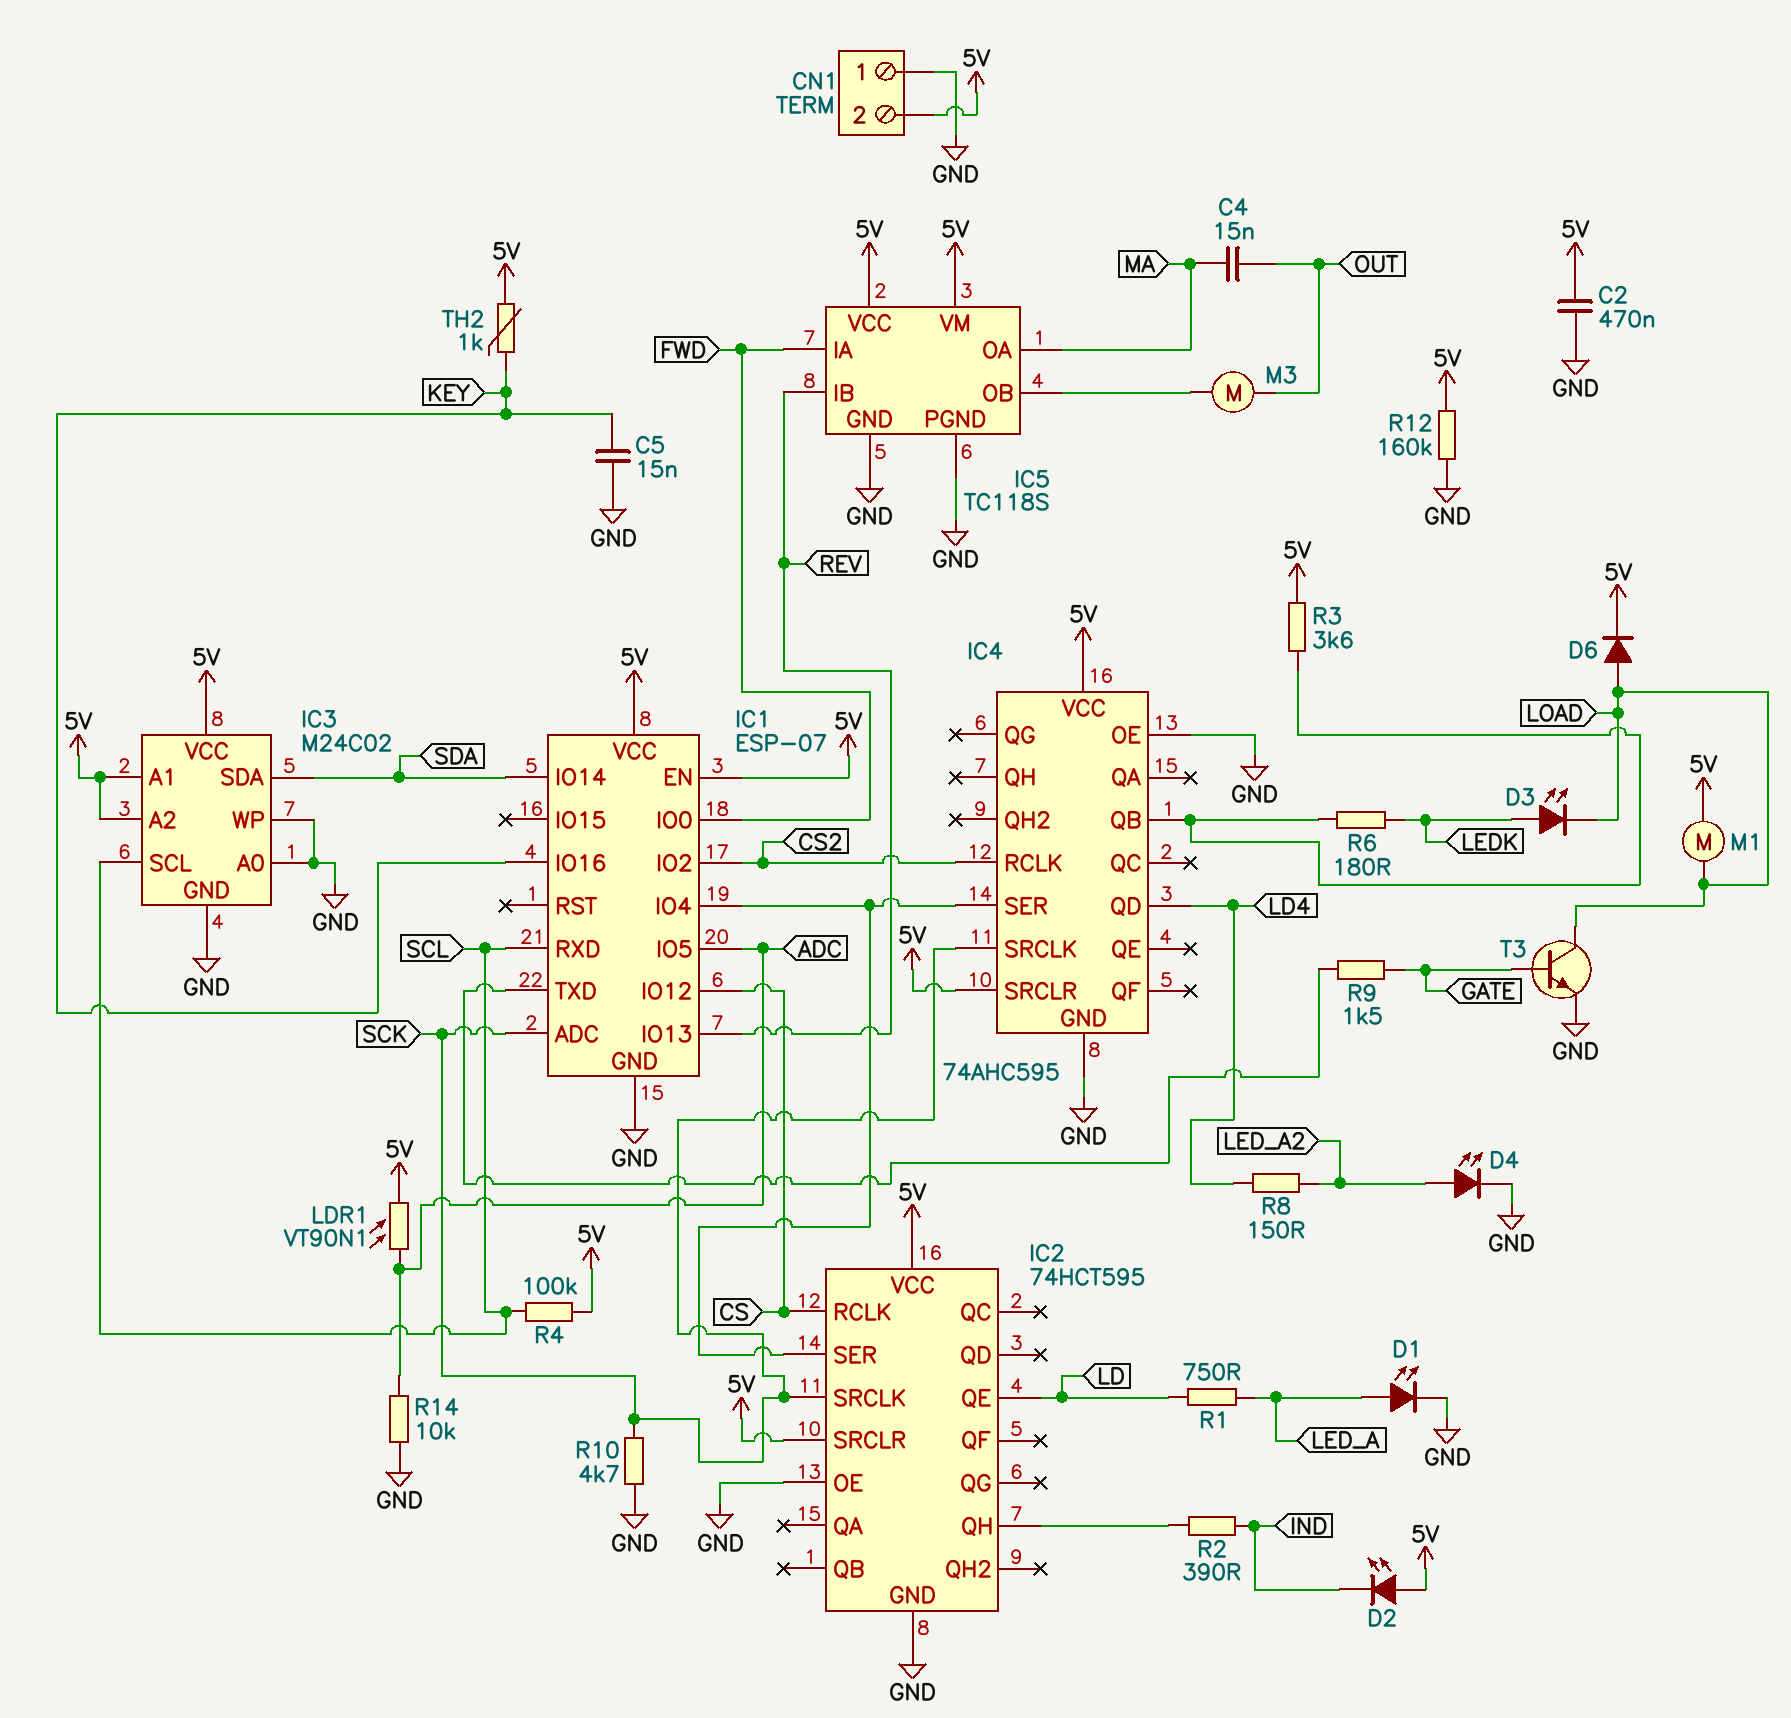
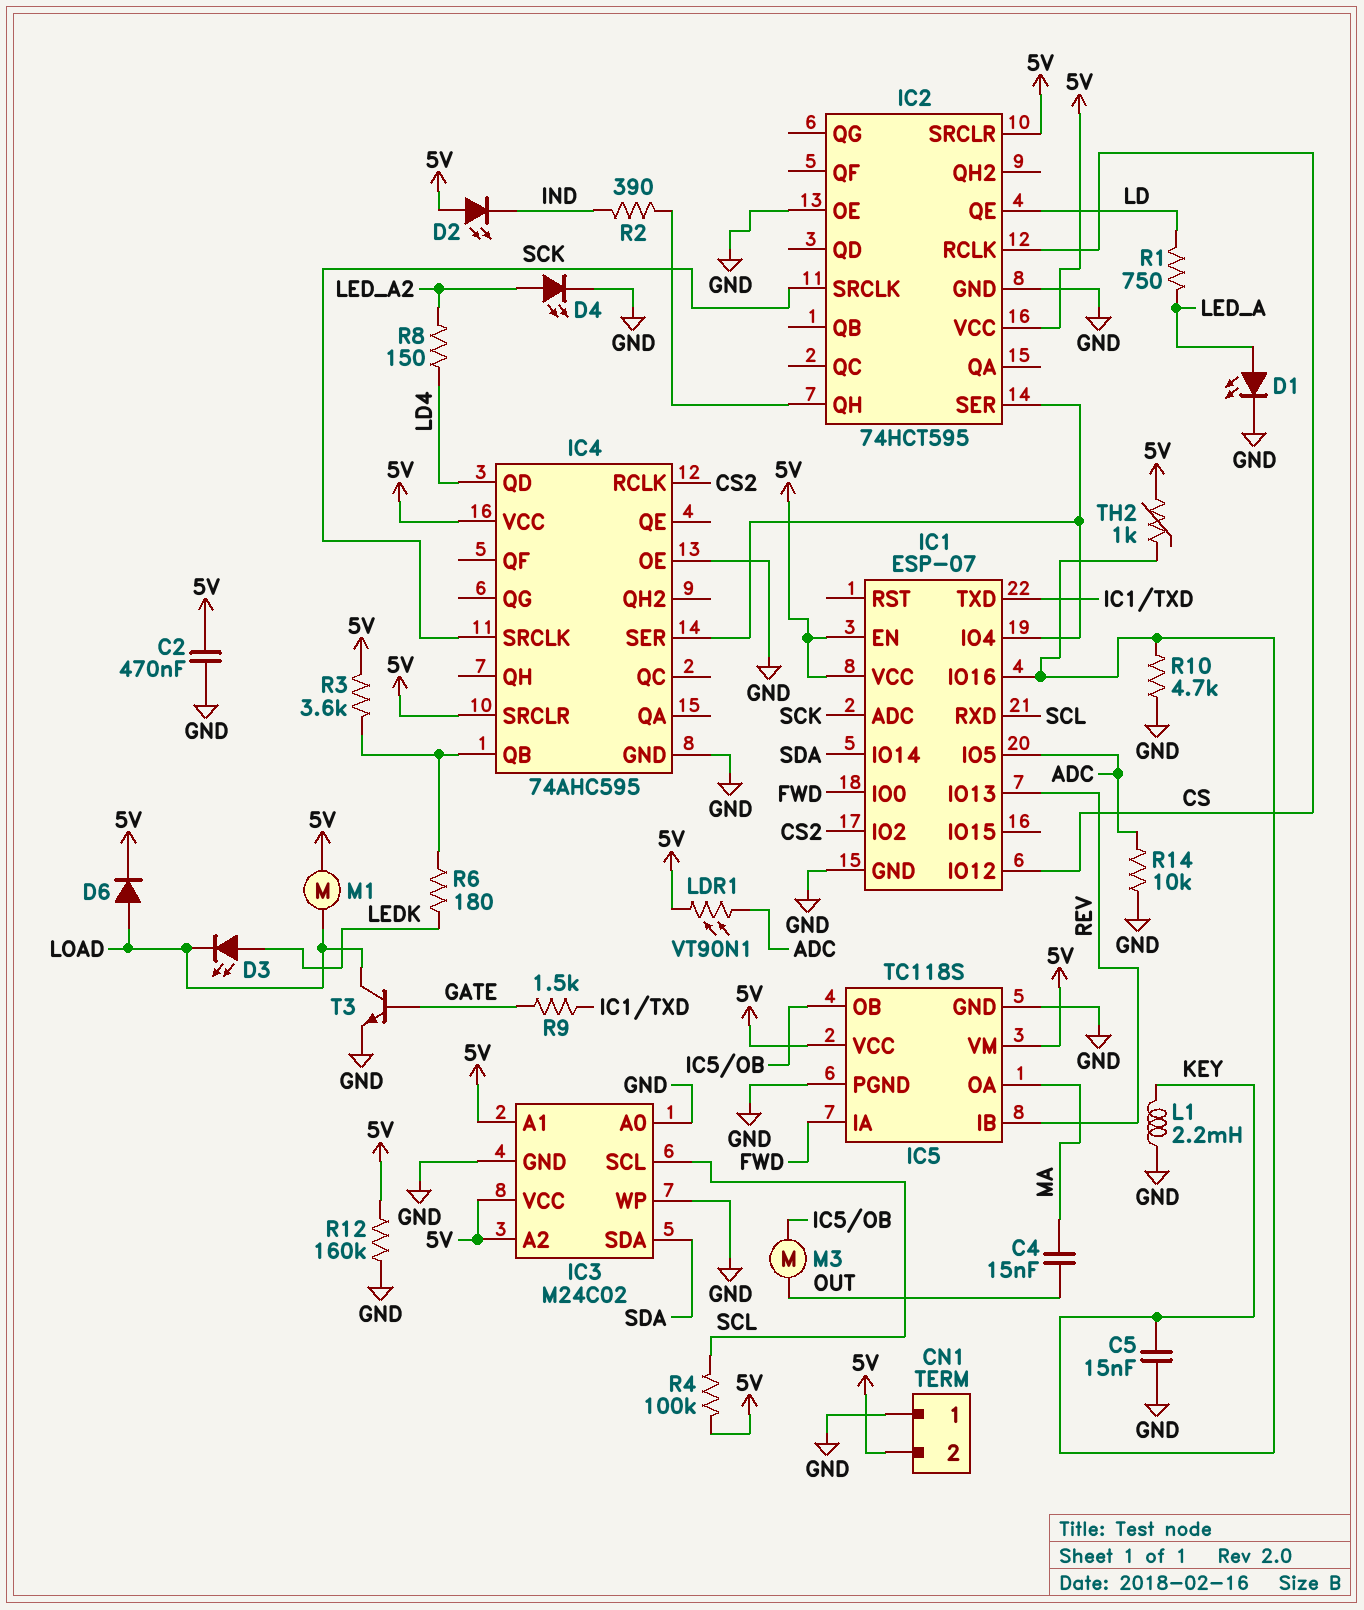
L1: none -> 2.2mH (GND, KEY)
R10: 4.7k (GND, SCK) -> 4.7k (GND, KEY)

